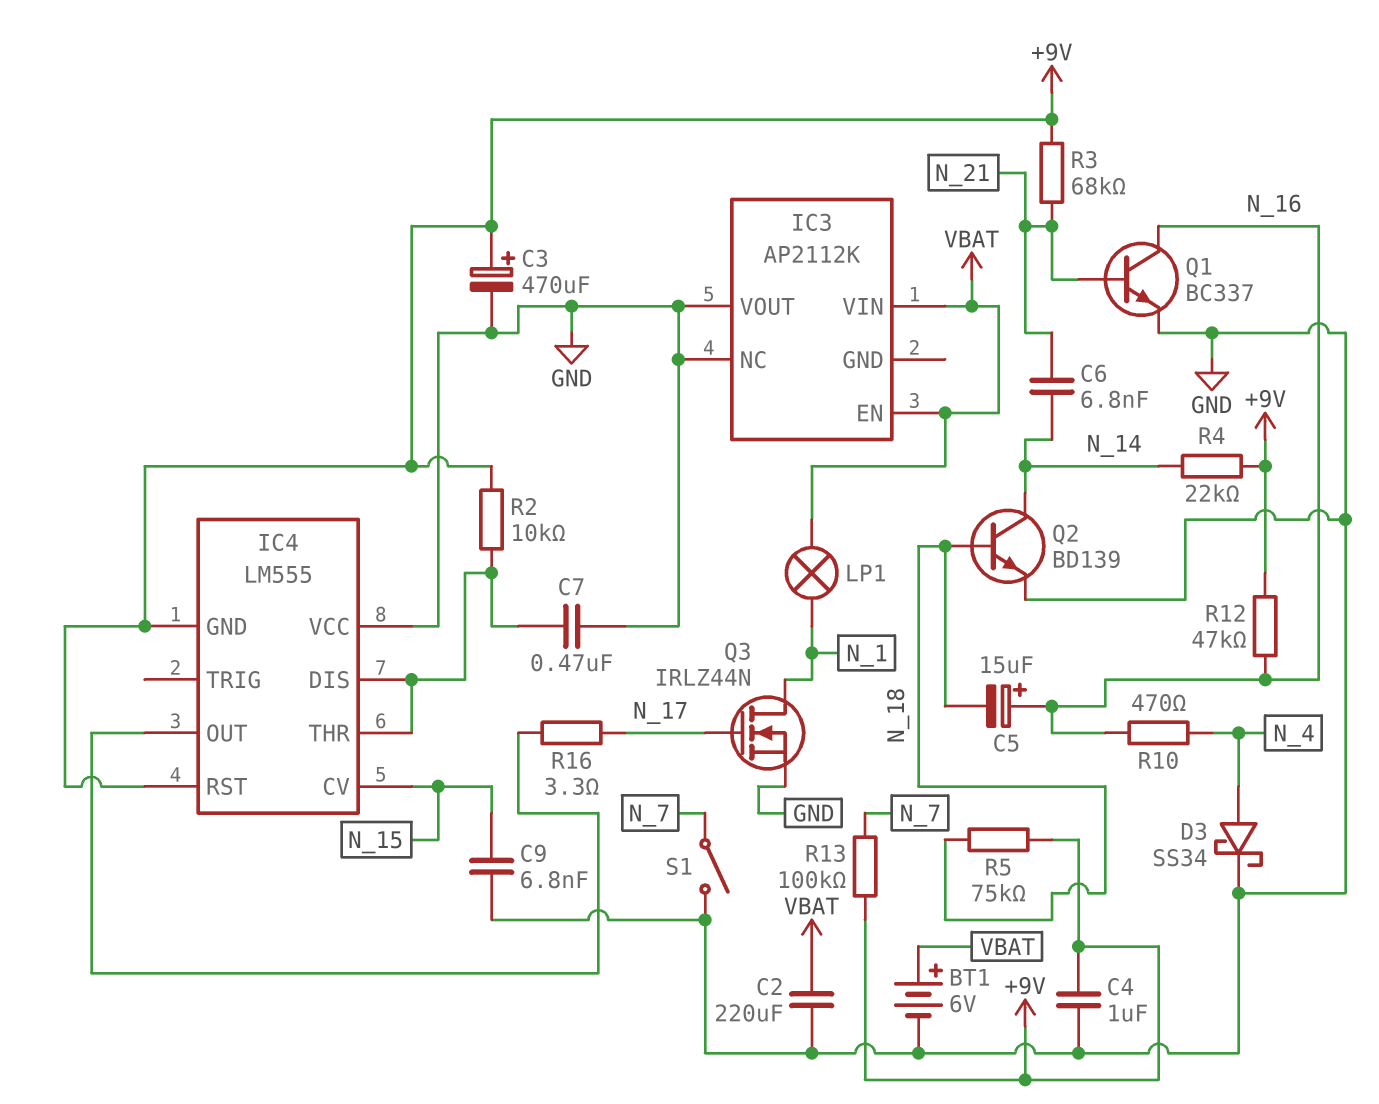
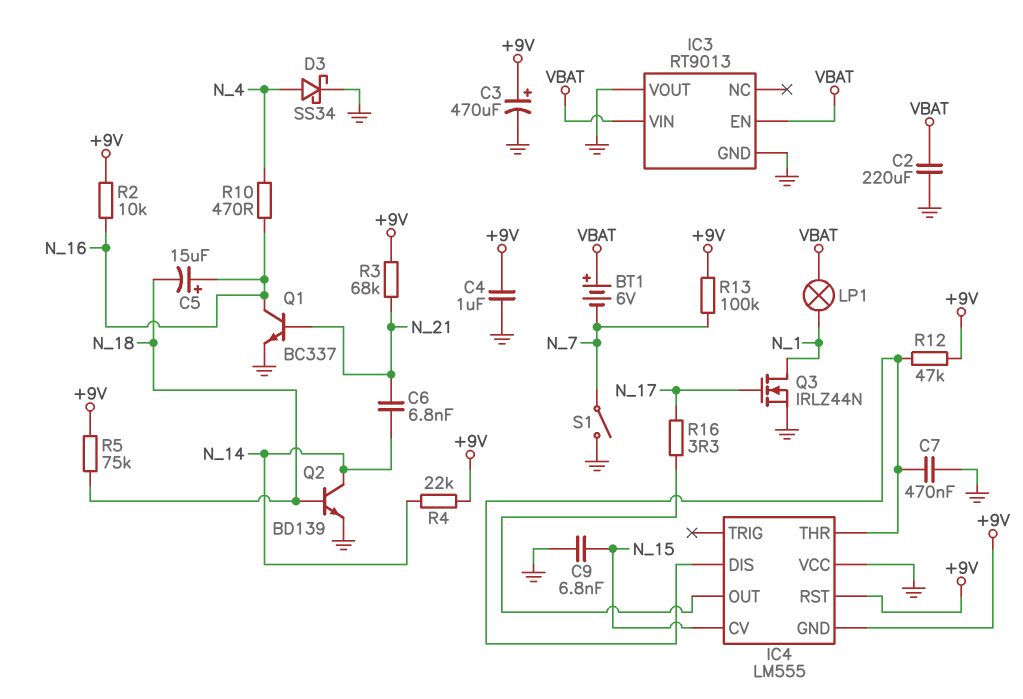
BT1: 6V (plus VBAT, minus GND) -> 6V (plus VBAT, minus N_7)
IC3: AP2112K -> RT9013
IC3 pin GND: none -> GND
IC3 pin NC: GND -> none
R2: 10k (+9V, IC4/DIS) -> 10k (+9V, N_16)
R12: 47k (+9V, N_16) -> 47k (+9V, IC4/DIS)

